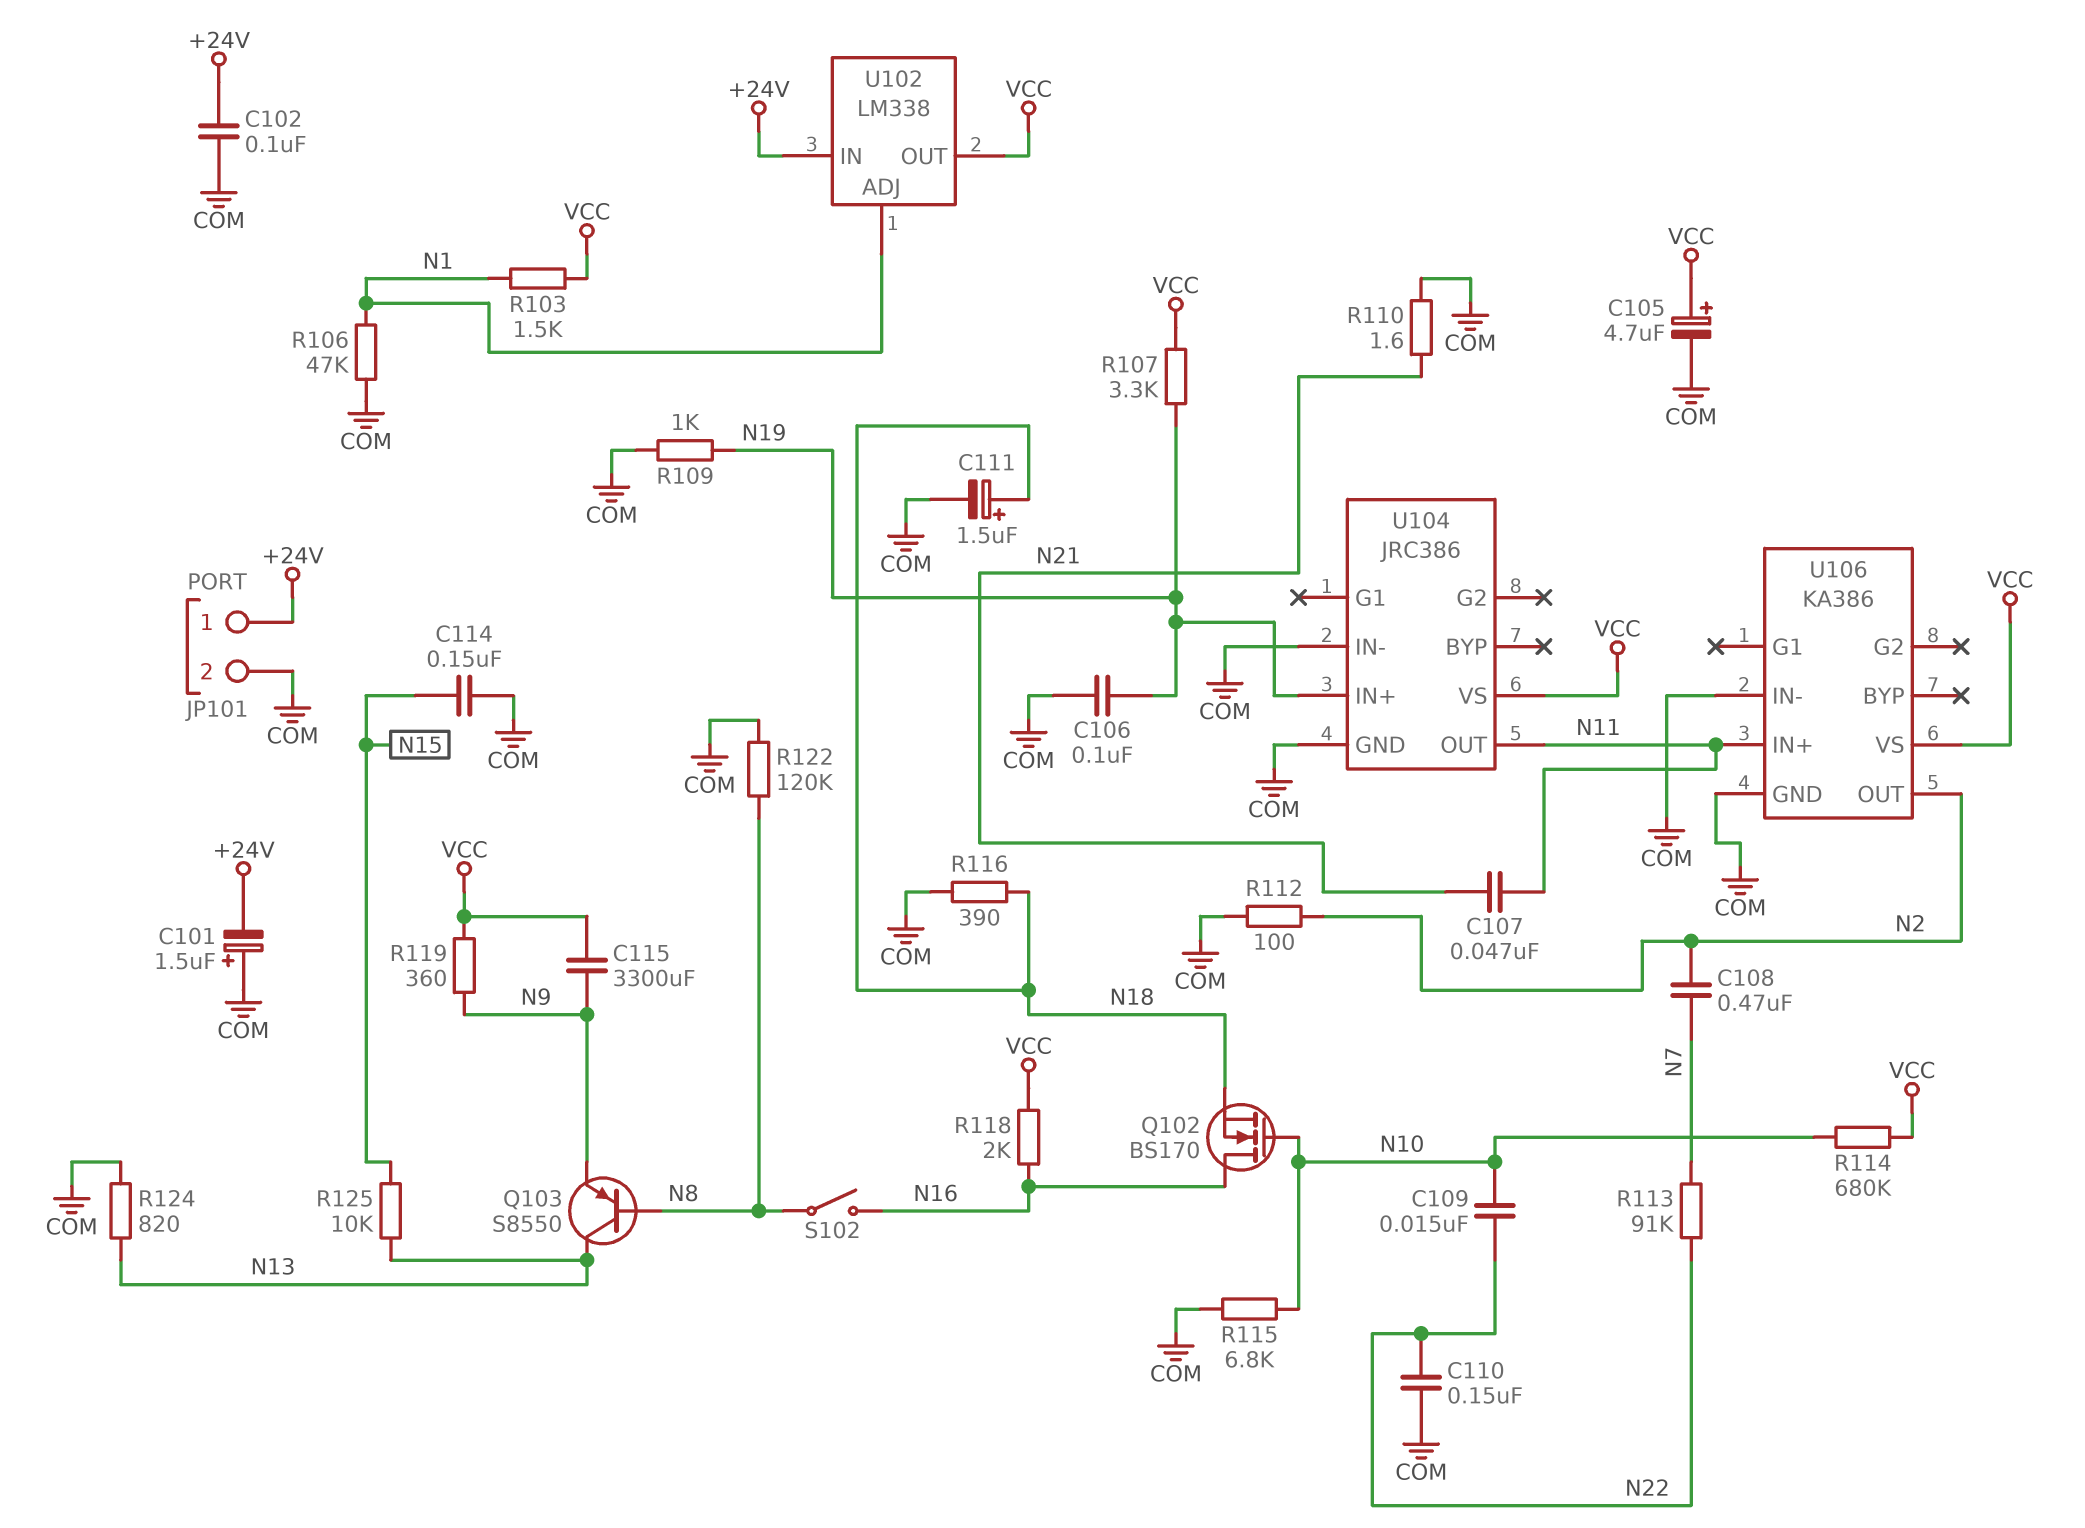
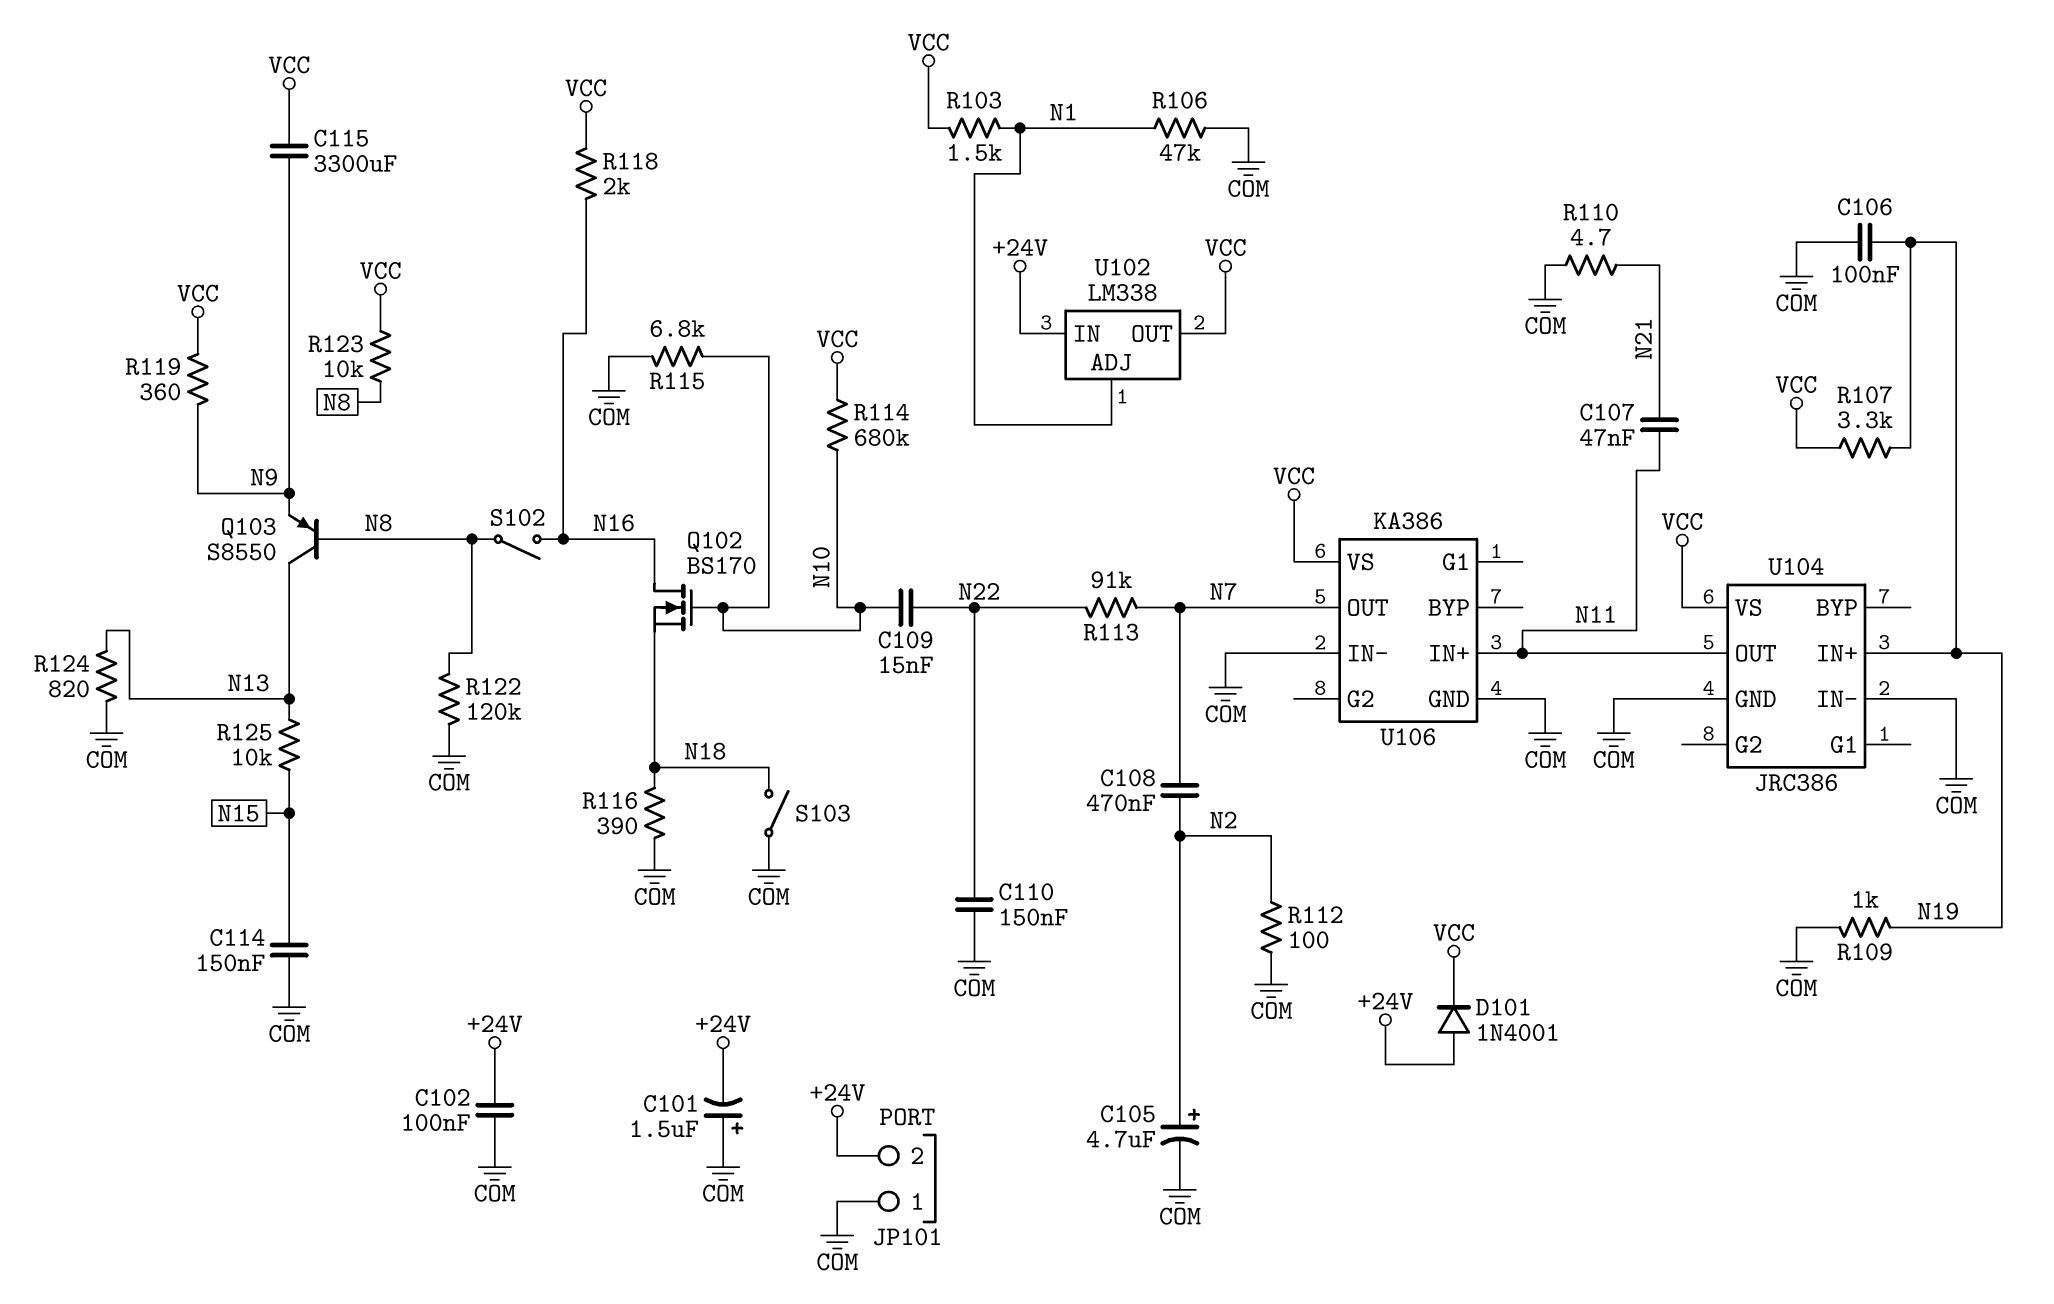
C105: 4.7uF (plus VCC, minus COM) -> 4.7uF (plus N2, minus COM)
C111: 1.5uF (plus N18, minus COM) -> none
D101: none -> diode 1N4001 (A +24V, K VCC)
JP101 pin 1: +24V -> COM
JP101 pin 2: COM -> +24V
R110: 1.6 (COM, N21) -> 4.7 (COM, N21)
R123: none -> 10k (N8, VCC)
S103: none -> switch (COM, N18)
U106 pin OUT: N2 -> N7

